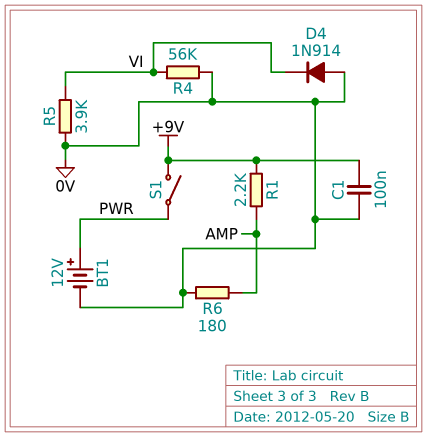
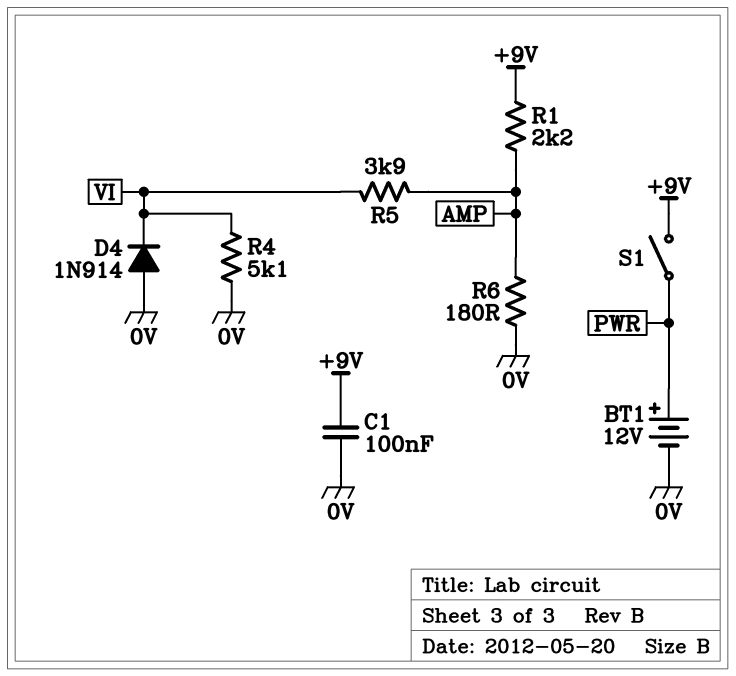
R4: 56k (0V, VI) -> 5.1k (0V, VI)
R5: 3.9k (0V, VI) -> 3.9k (AMP, VI)

